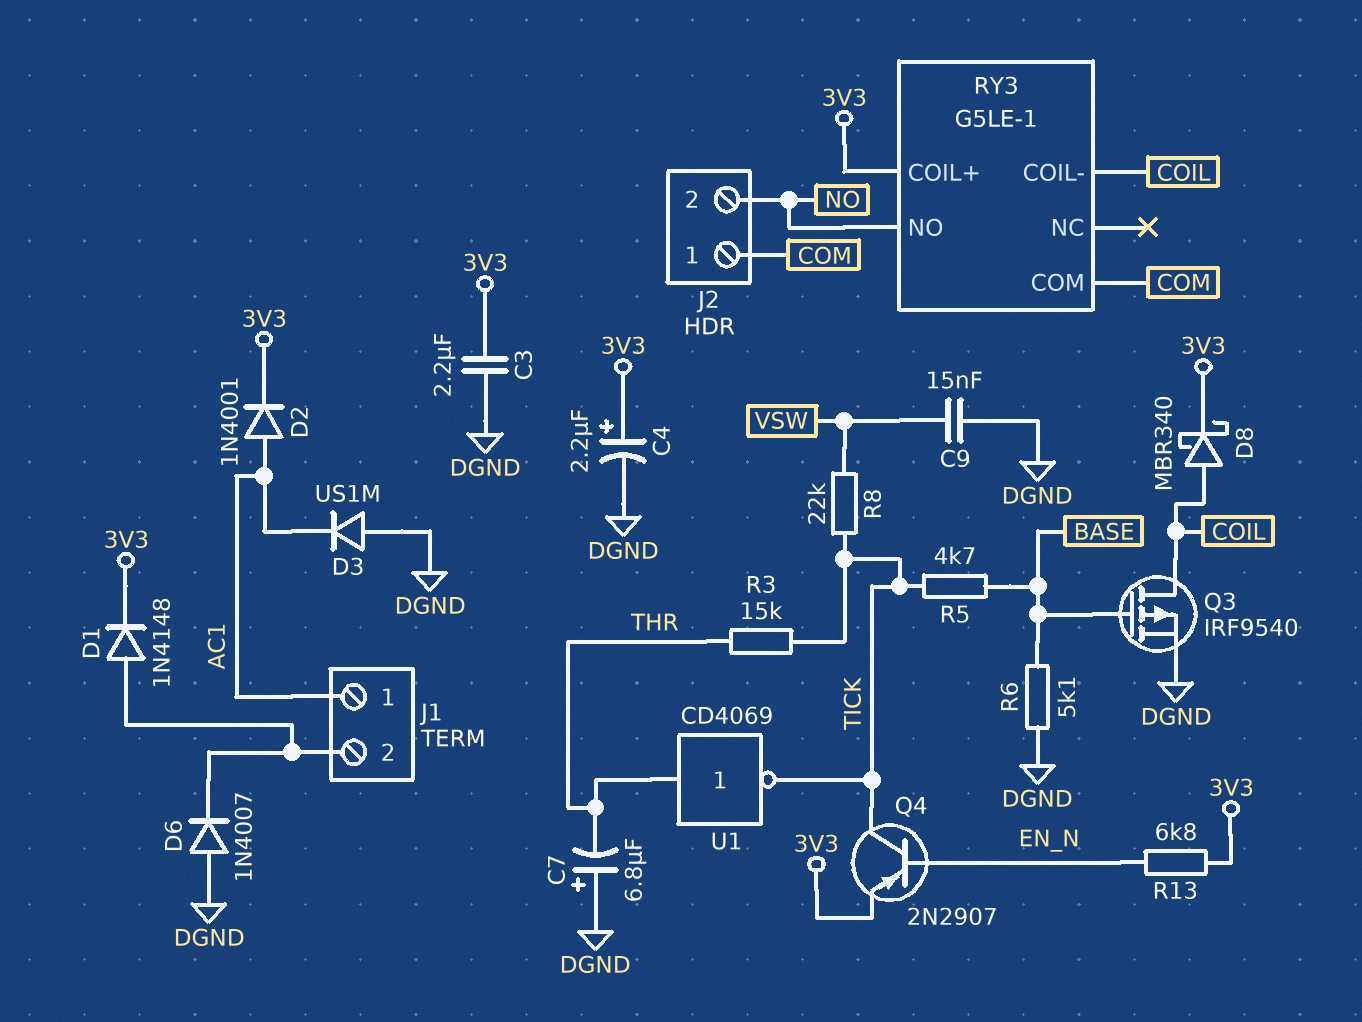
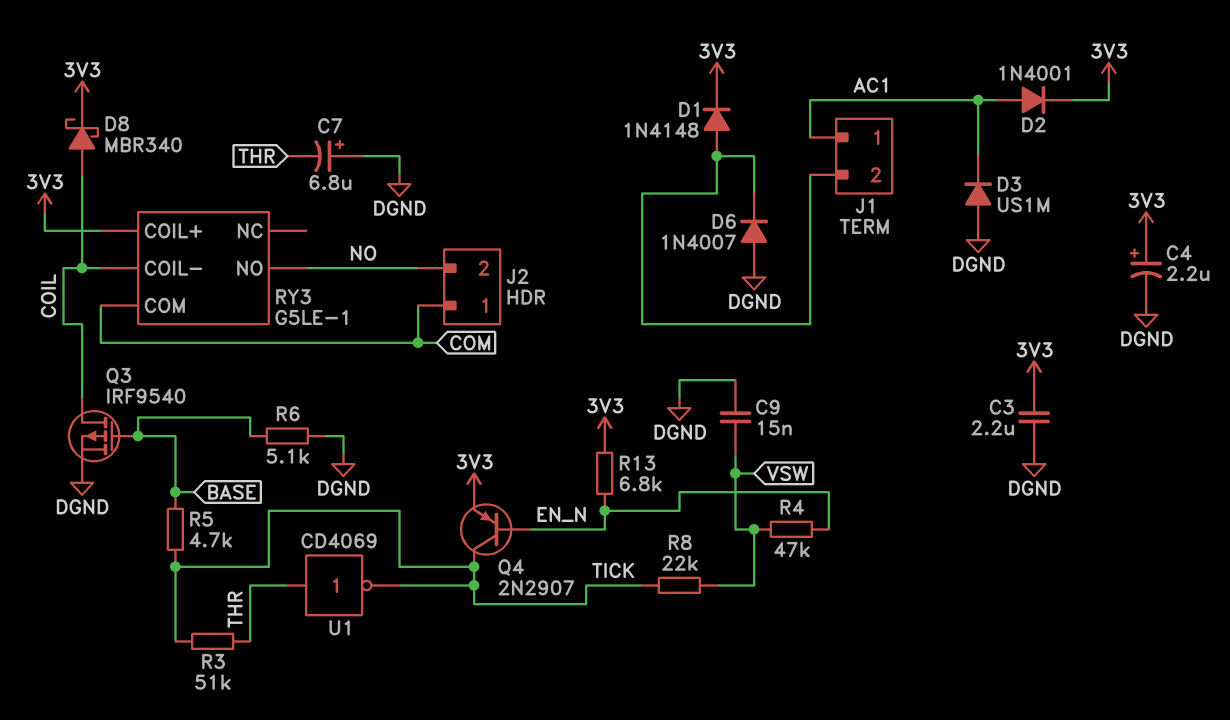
R3: 15k (THR, TICK) -> 51k (THR, TICK)
R4: none -> 47k (EN_N, VSW)

